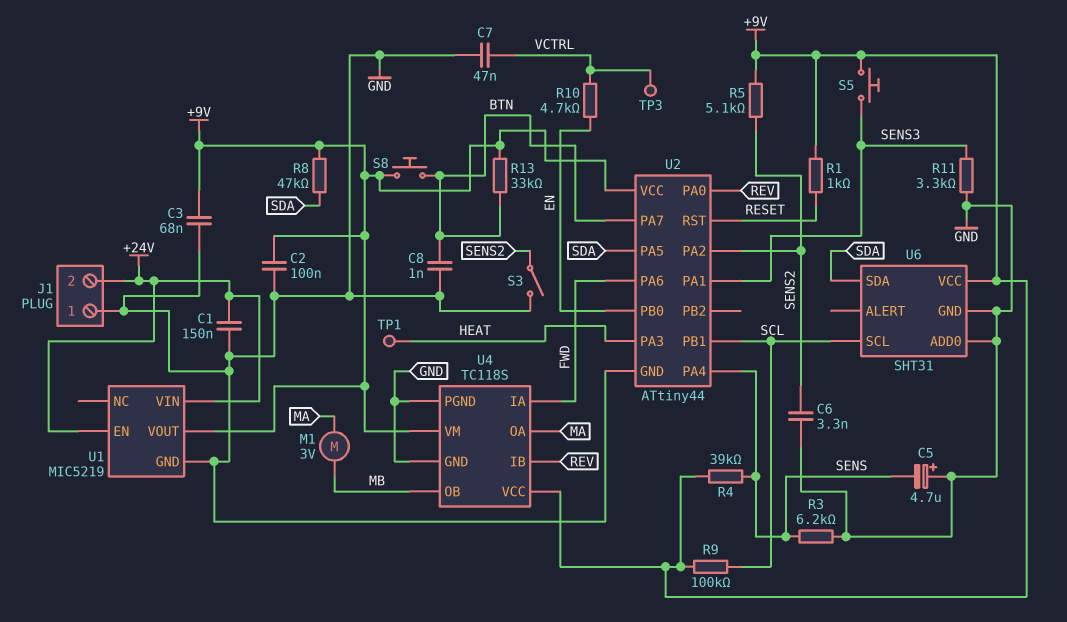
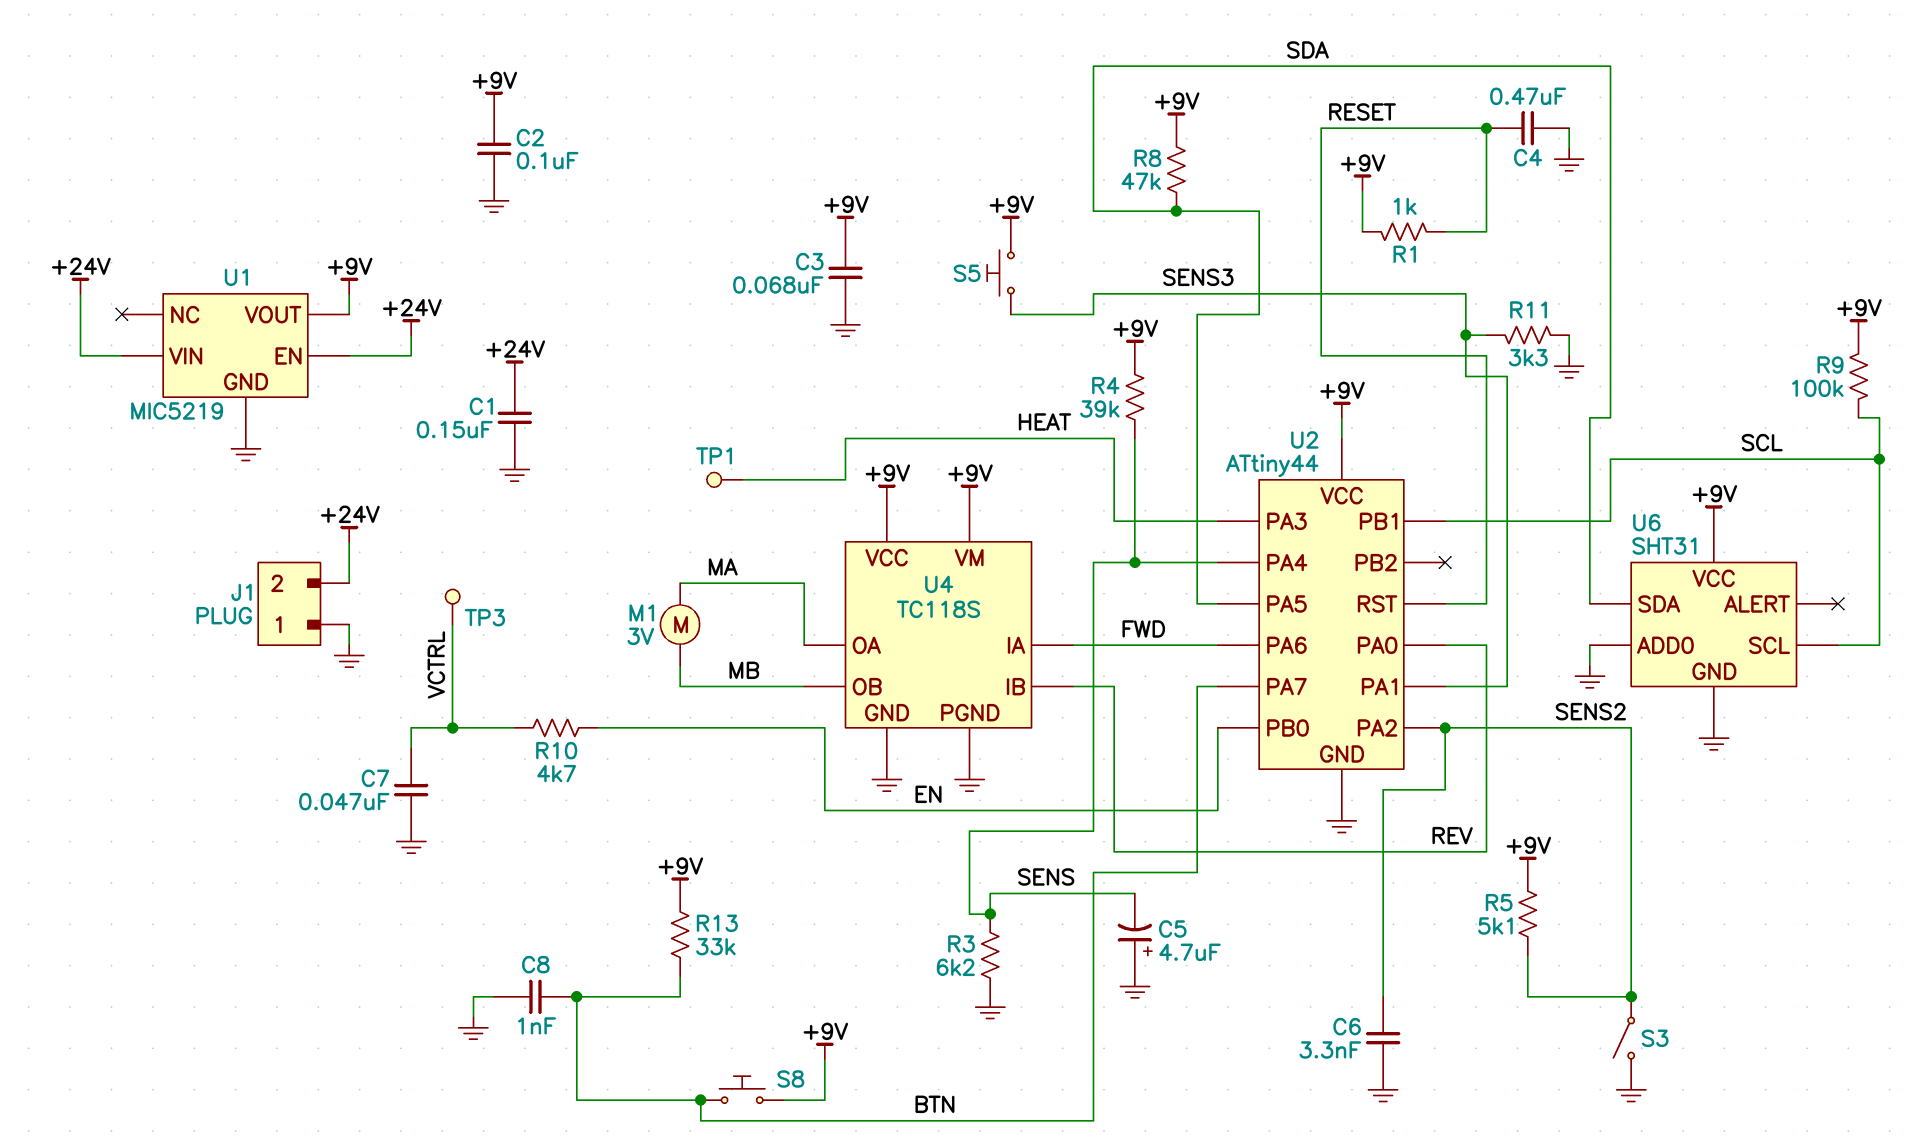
C4: none -> 470nF (GND, RESET)

